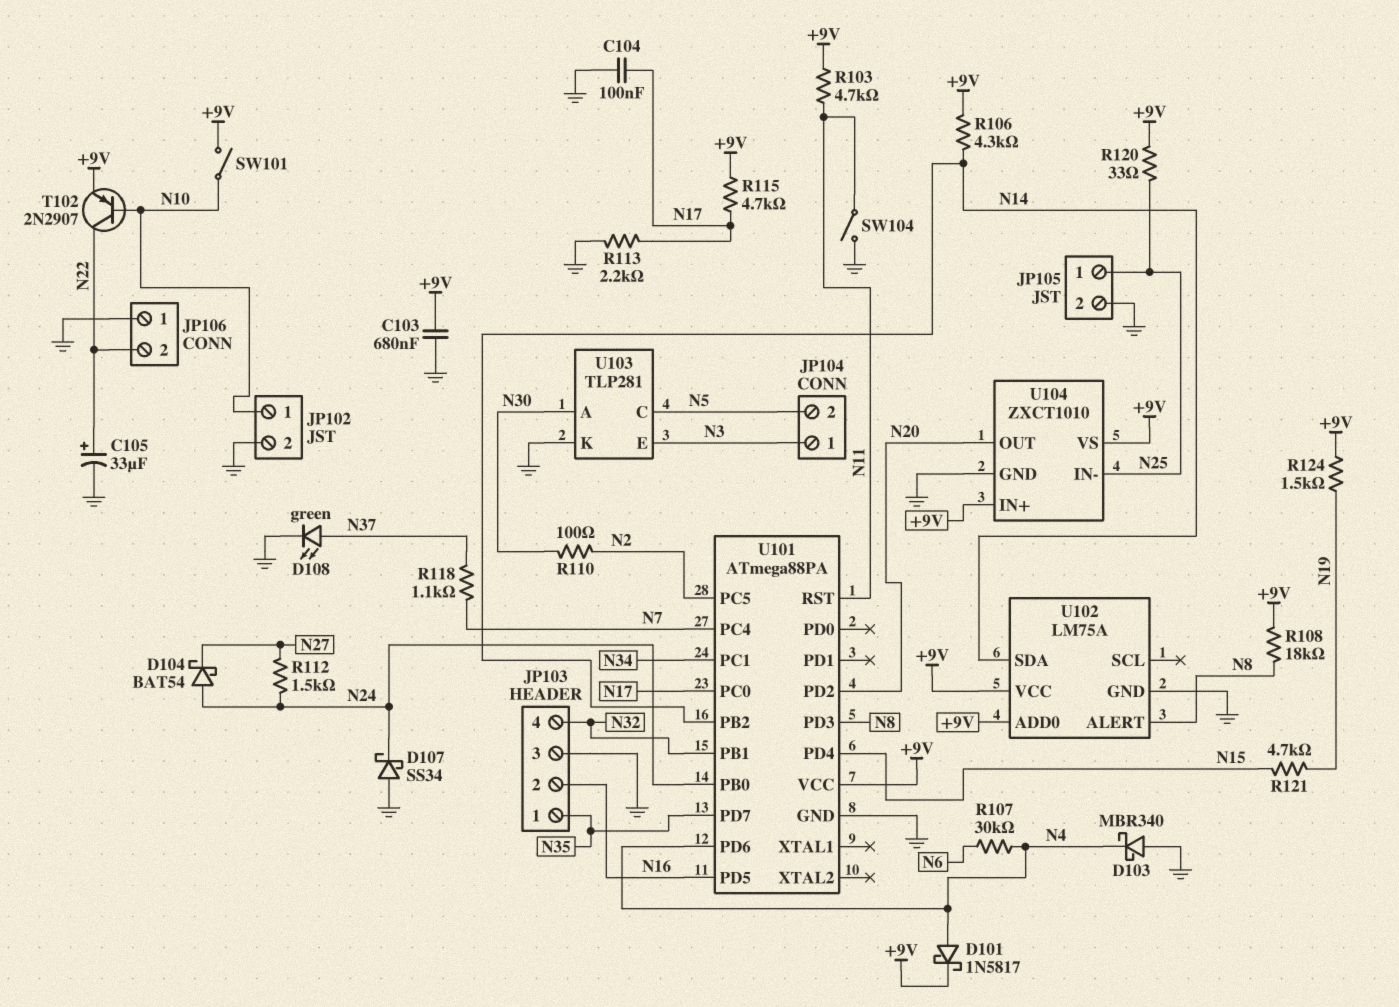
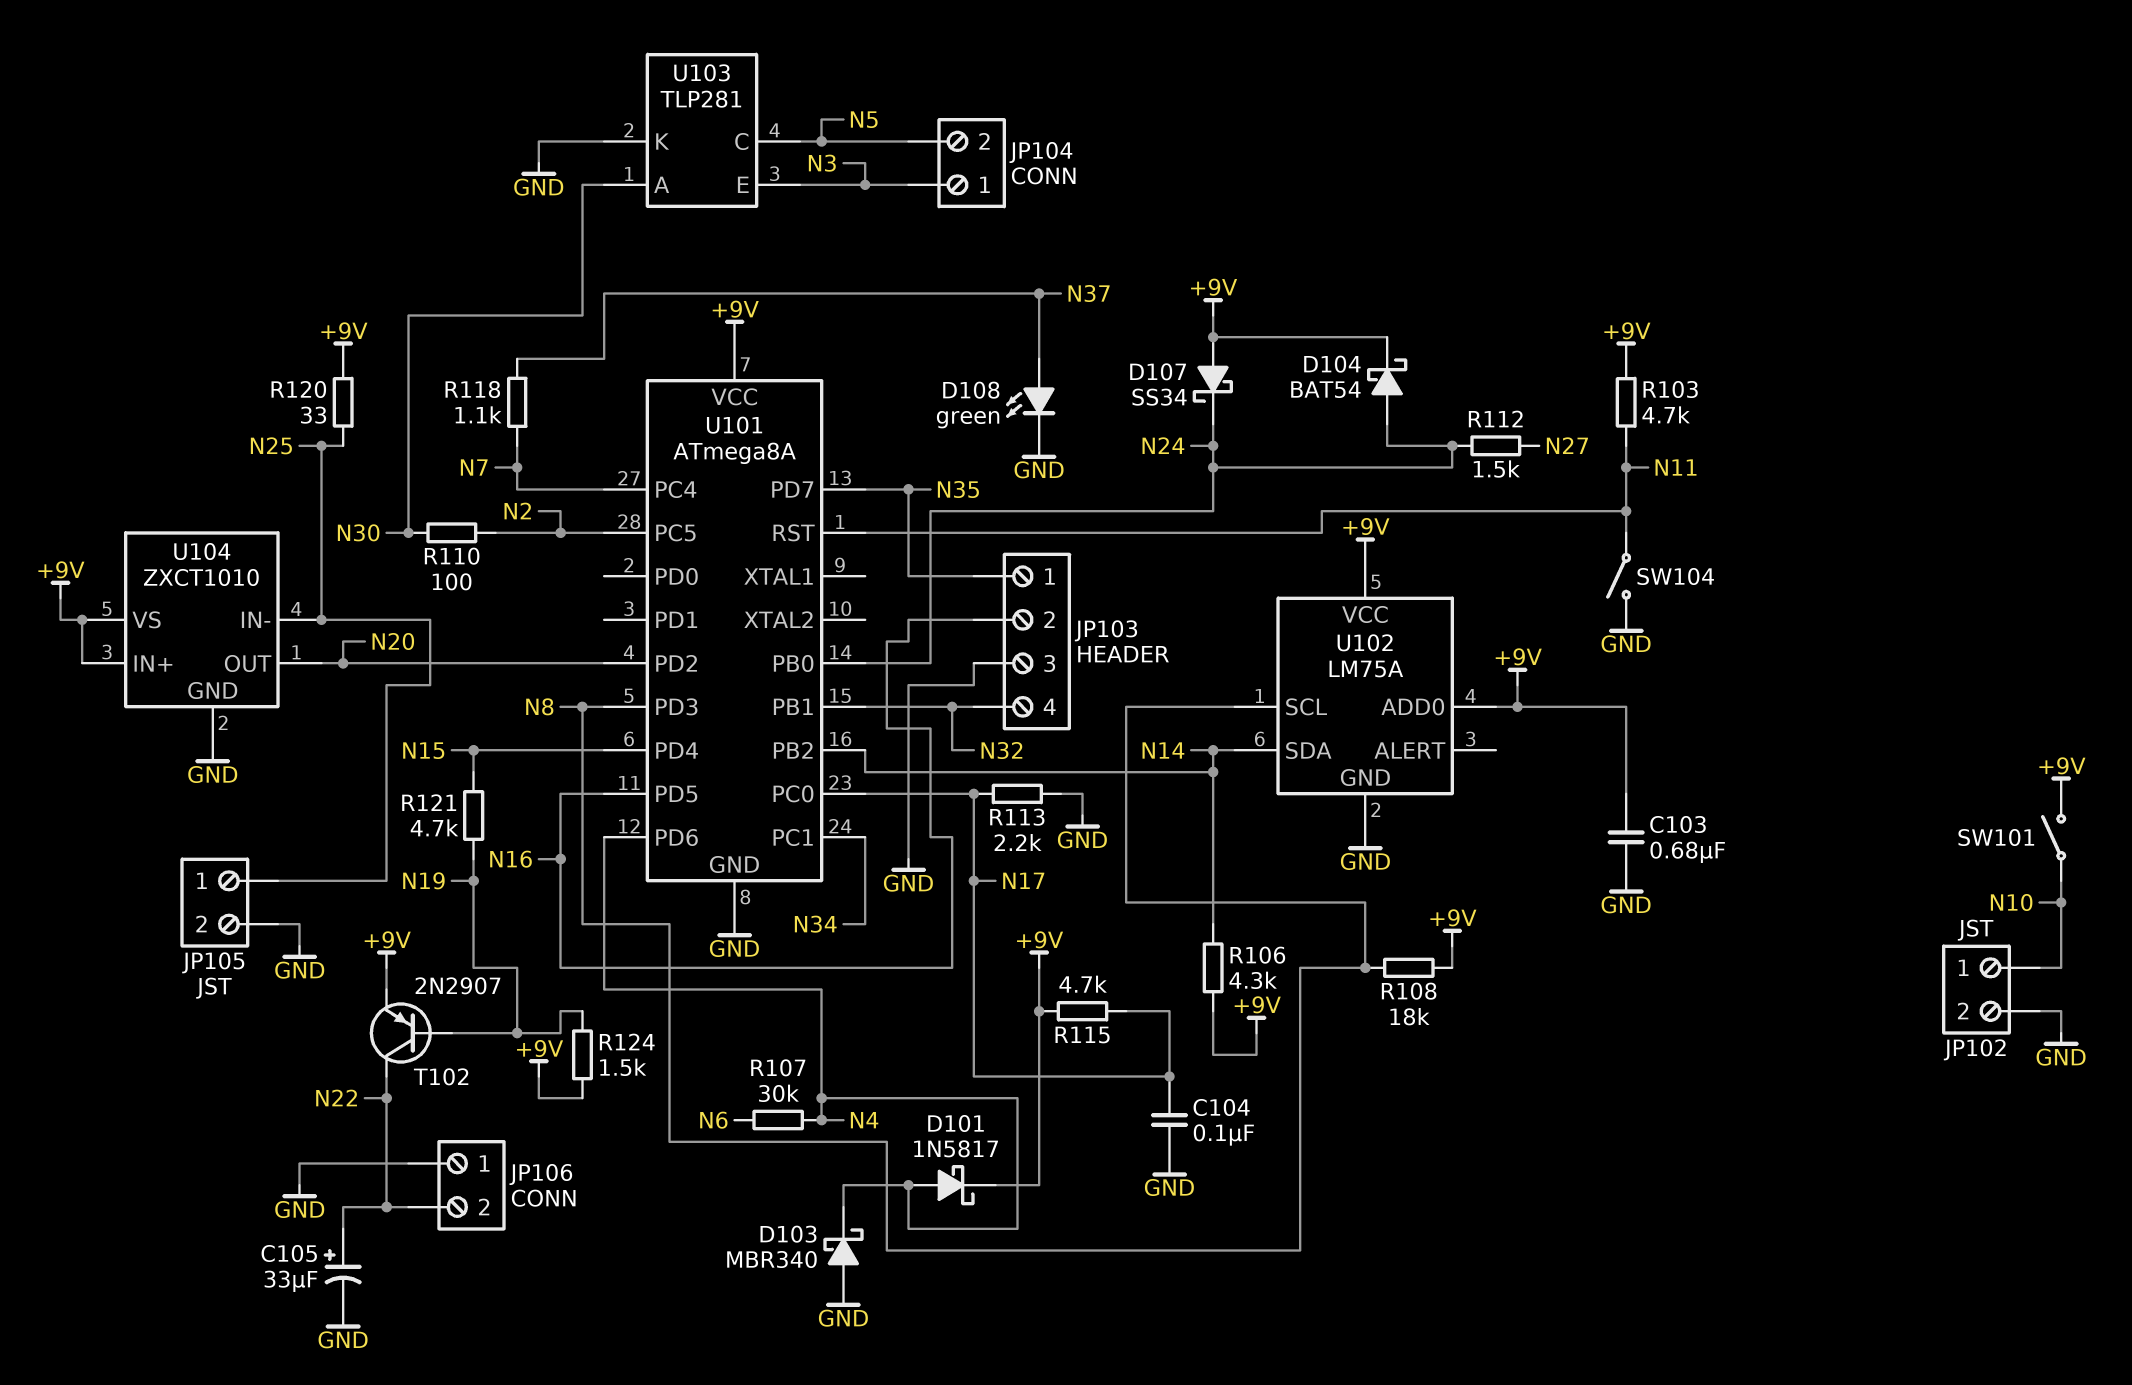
D104: schottky BAT54 (A N24, K N27) -> schottky BAT54 (A N24, K +9V)
D107: schottky SS34 (A GND, K N24) -> schottky SS34 (A +9V, K N24)
T102: PNP 2N2907 (B N10, C N22, E +9V) -> PNP 2N2907 (B N19, C N22, E +9V)
U101: ATmega88PA -> ATmega8A
U102 pin ALERT: N8 -> none
U102 pin SCL: none -> N8

